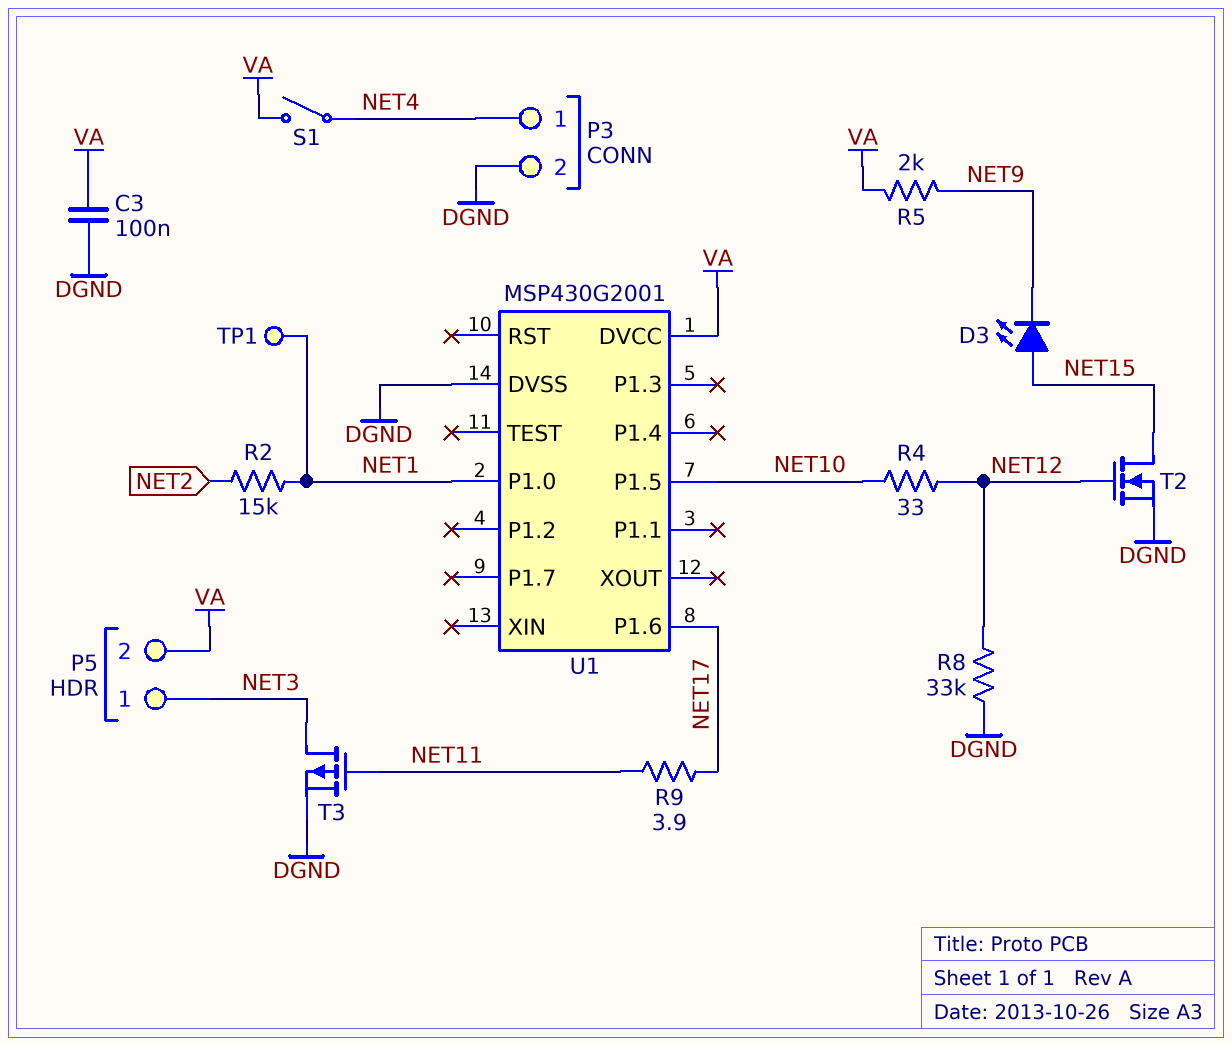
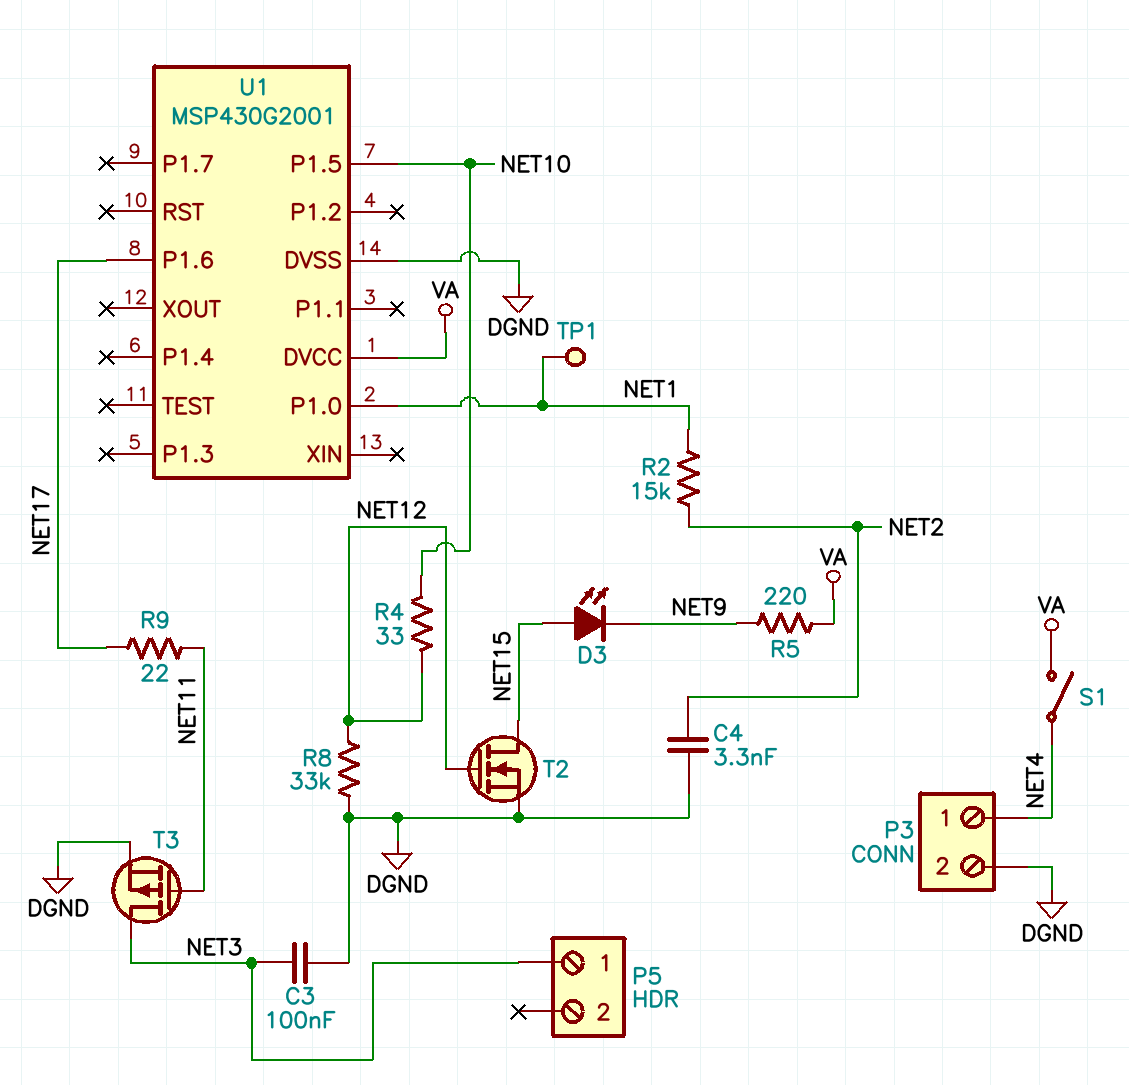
C3: 100nF (DGND, VA) -> 100nF (DGND, NET3)
C4: none -> 3.3nF (DGND, NET2)
P5 pin 2: VA -> none
R5: 2k (NET9, VA) -> 220 (NET9, VA)
R9: 3.9 (NET11, NET17) -> 22 (NET11, NET17)

